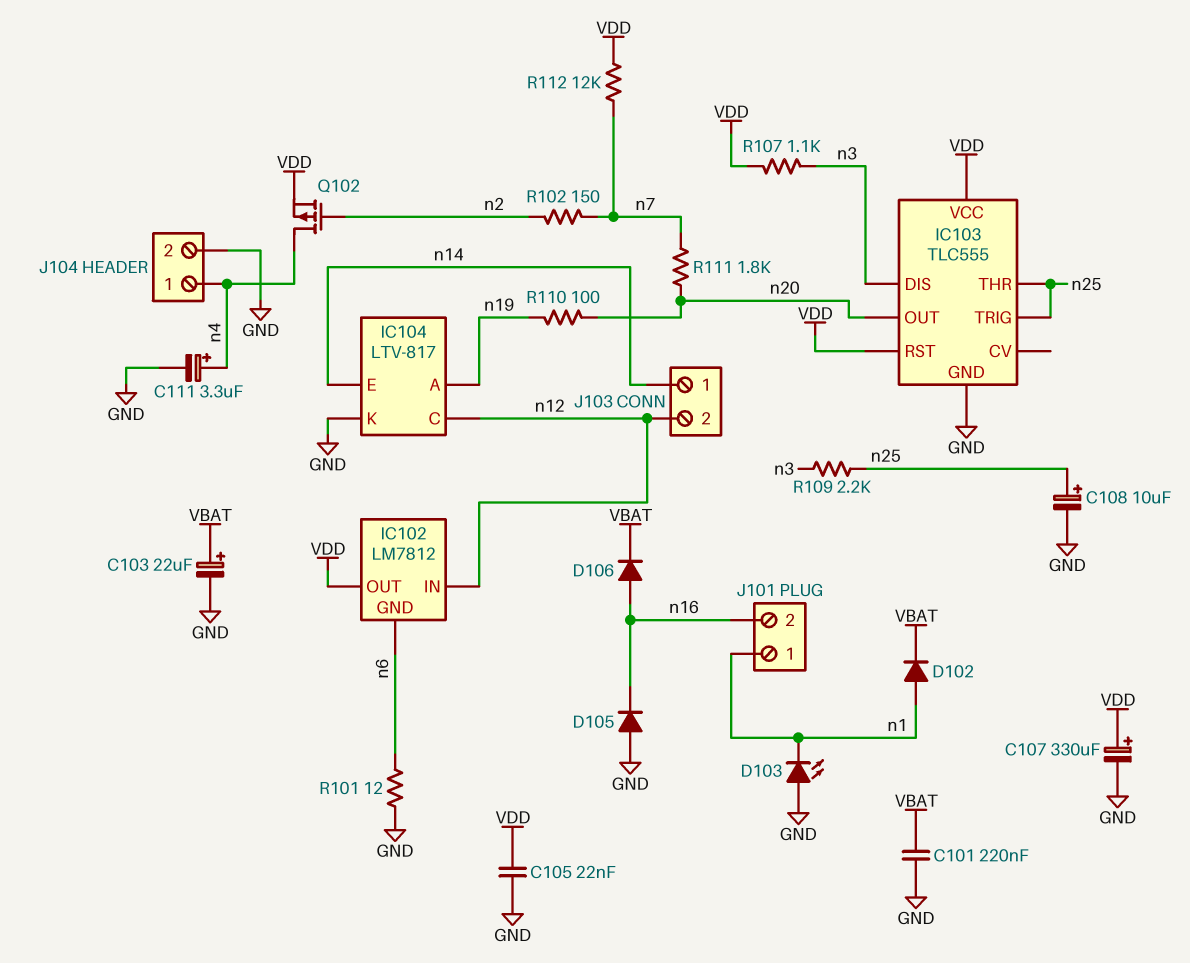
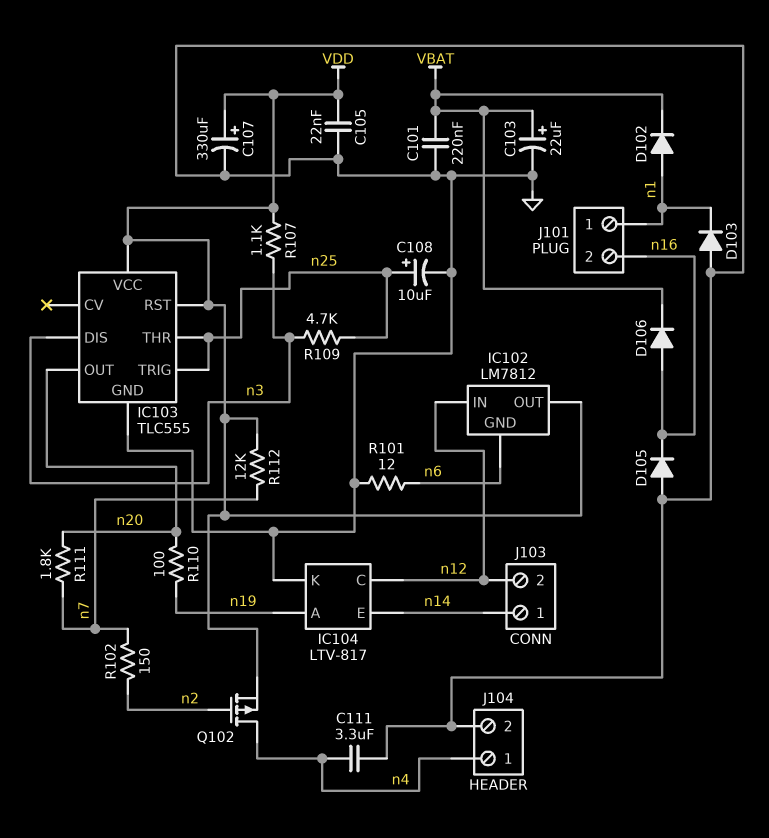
C111: 3.3uF (plus n4, minus GND) -> 3.3uF (GND, n4)
D103: LED (A GND, K n1) -> diode (A GND, K n1)
R109: 2.2k (n3, n25) -> 4.7k (n3, n25)

